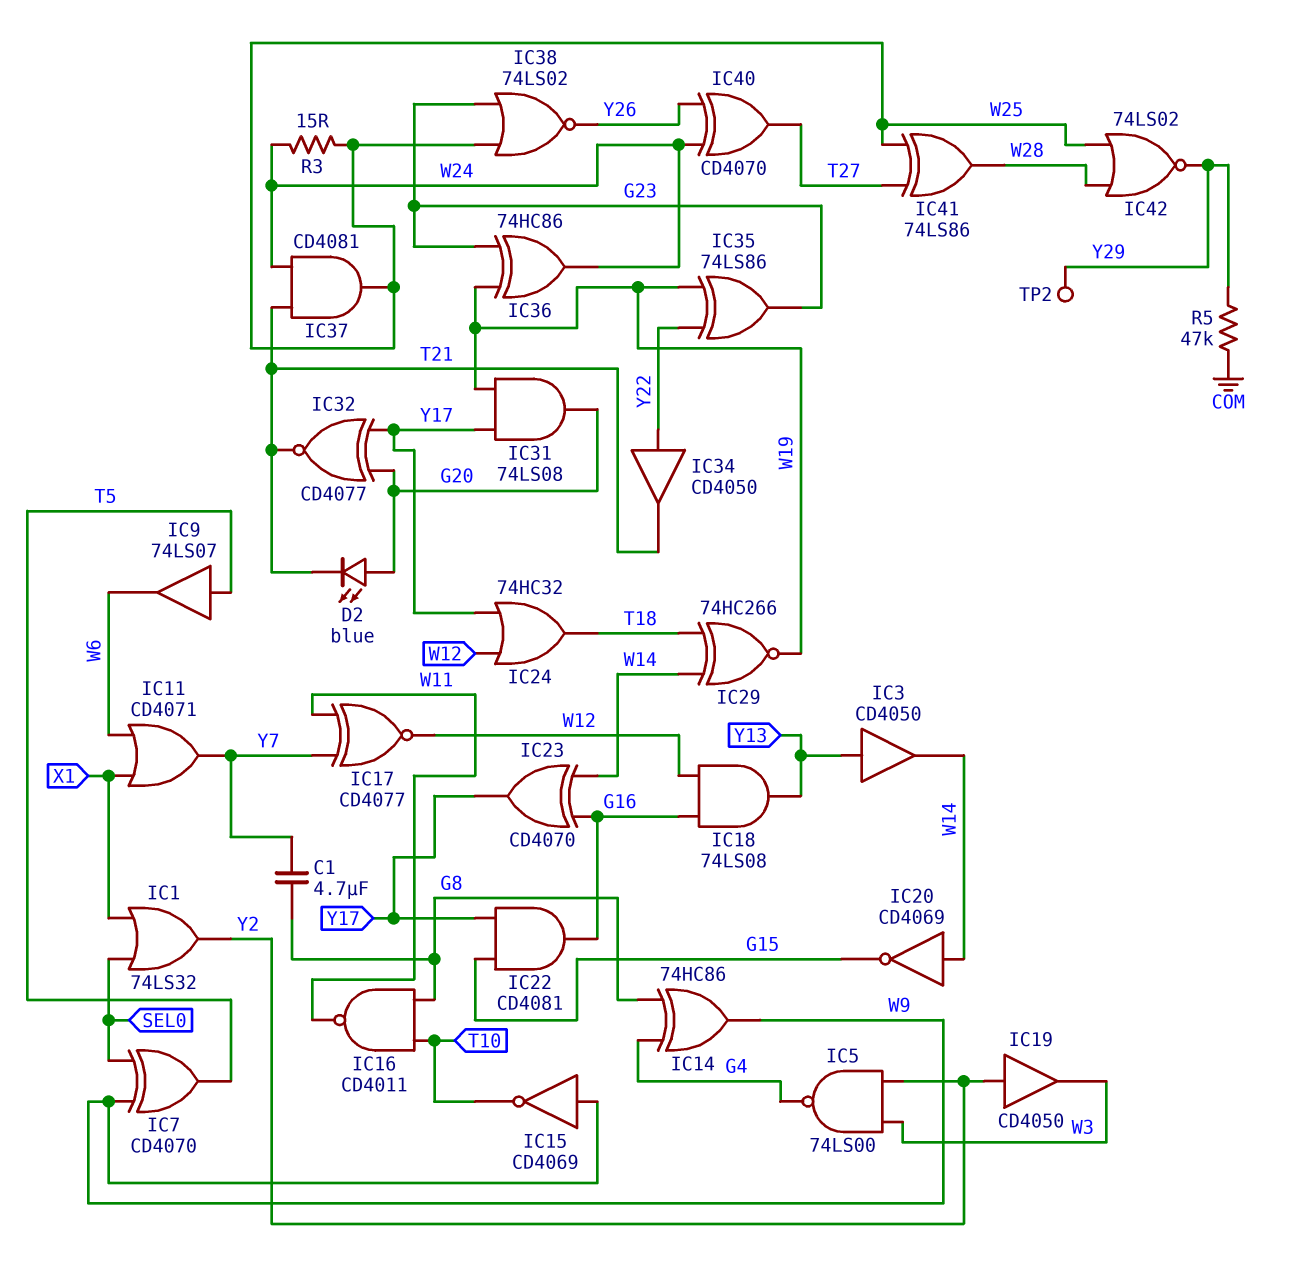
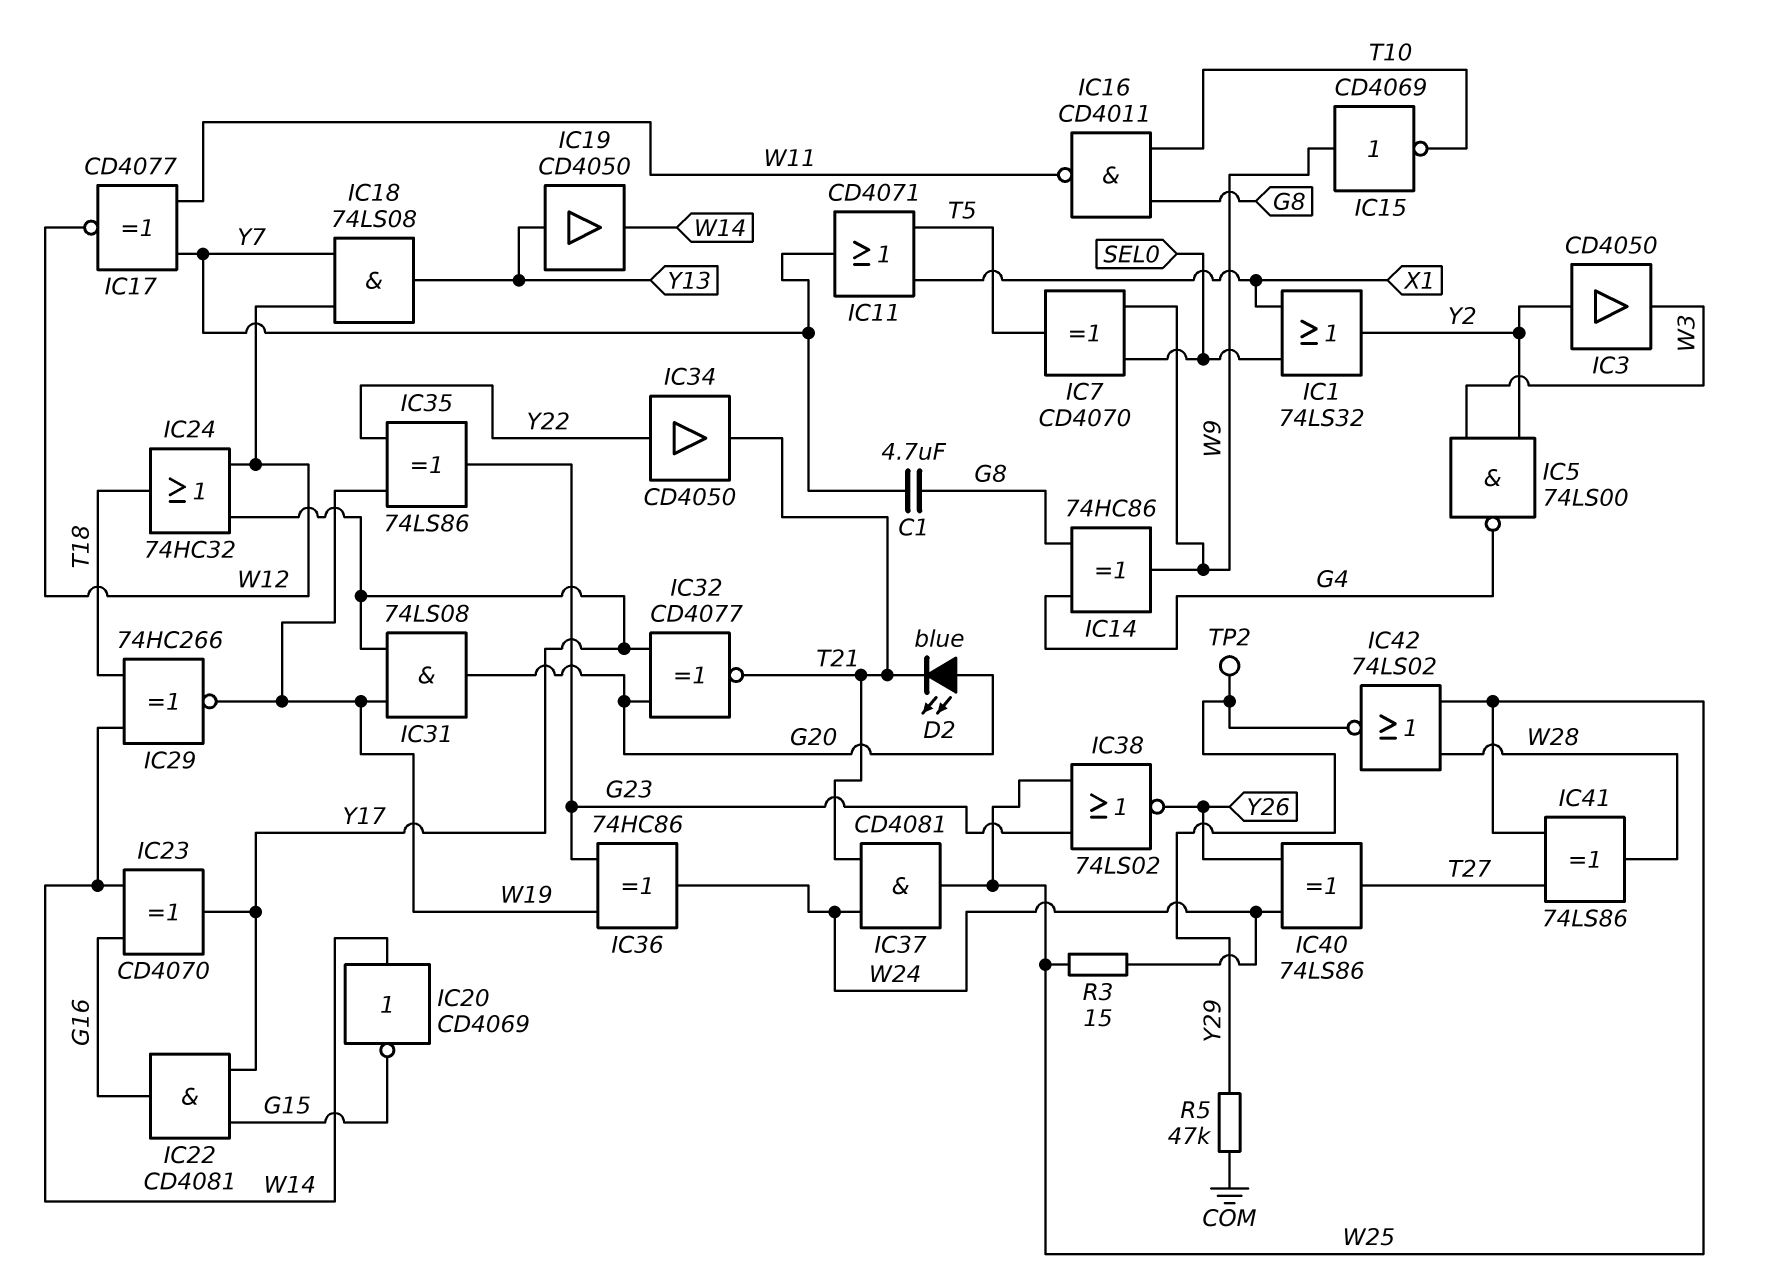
IC3: buffer CD4050 (in Y13, out W14) -> buffer CD4050 (in Y2, out W3)
IC9: buffer 74LS07 (in T5, out W6) -> none
IC11: OR CD4071 (in W6, in X1, out Y7) -> OR CD4071 (in T5, in X1, out Y7)
IC18: AND 74LS08 (in G16, in W12, out Y13) -> AND 74LS08 (in W12, in Y7, out Y13)
IC19: buffer CD4050 (in Y2, out W3) -> buffer CD4050 (in Y13, out W14)
IC40: XOR CD4070 (in W24, in Y26, out T27) -> XOR 74LS86 (in W24, in Y26, out T27)

